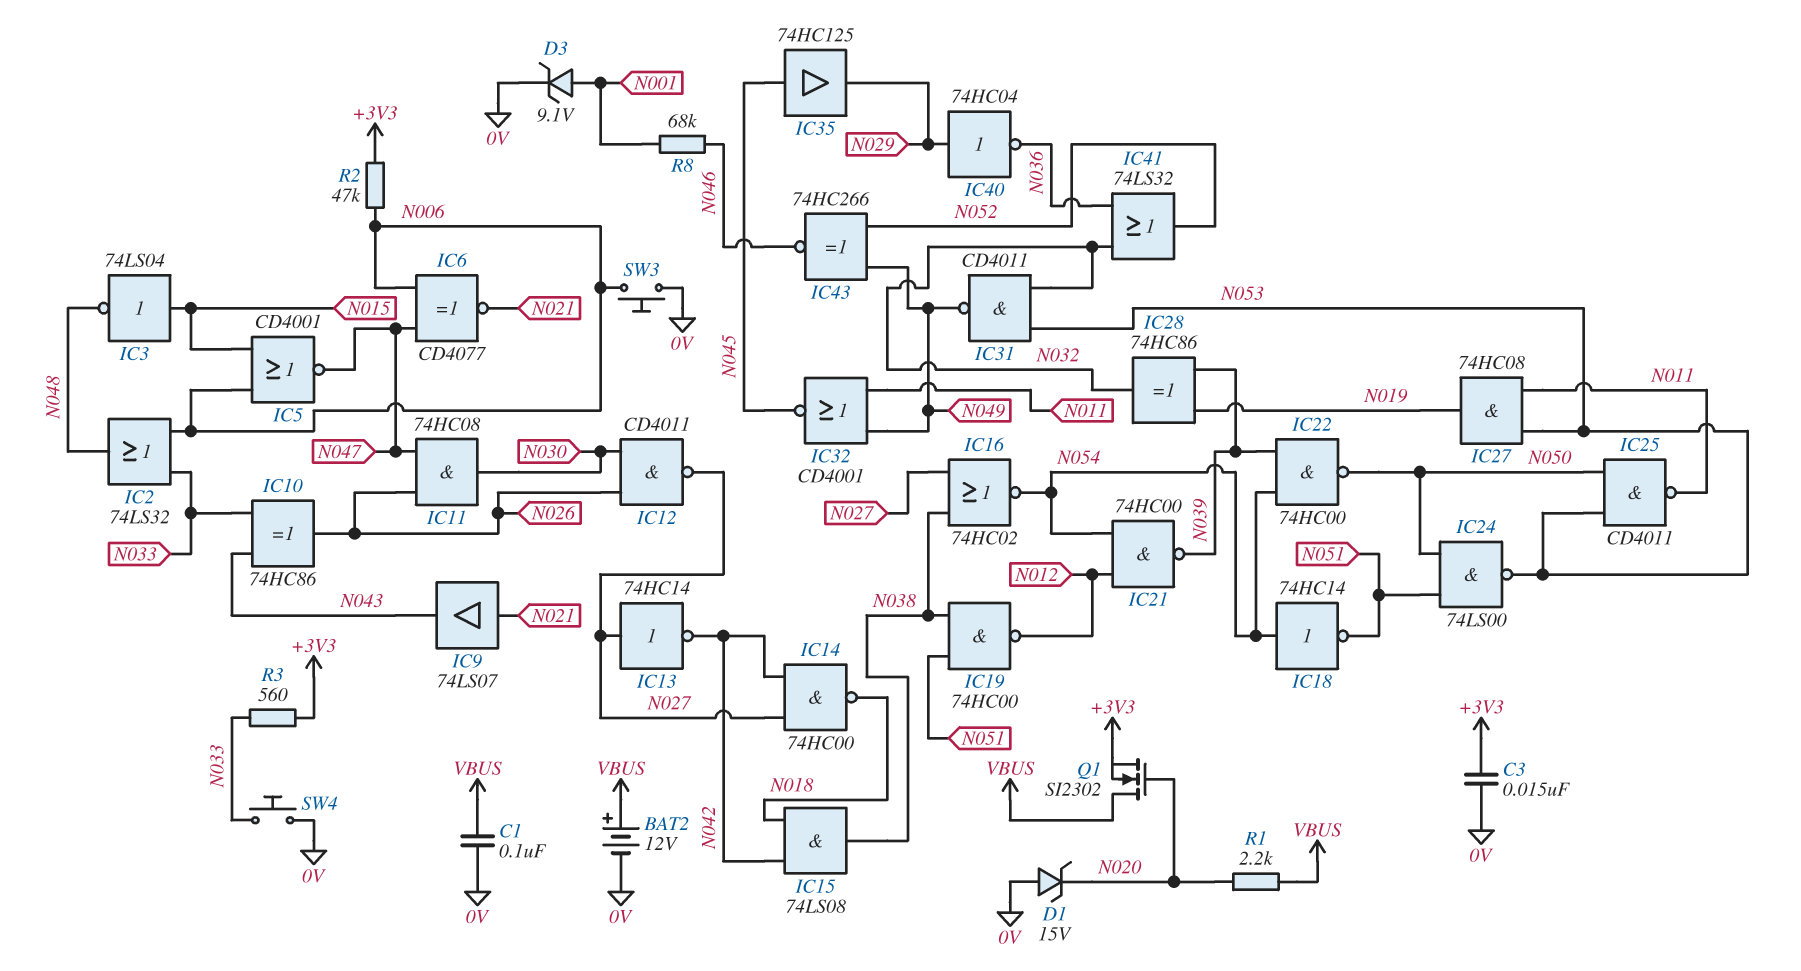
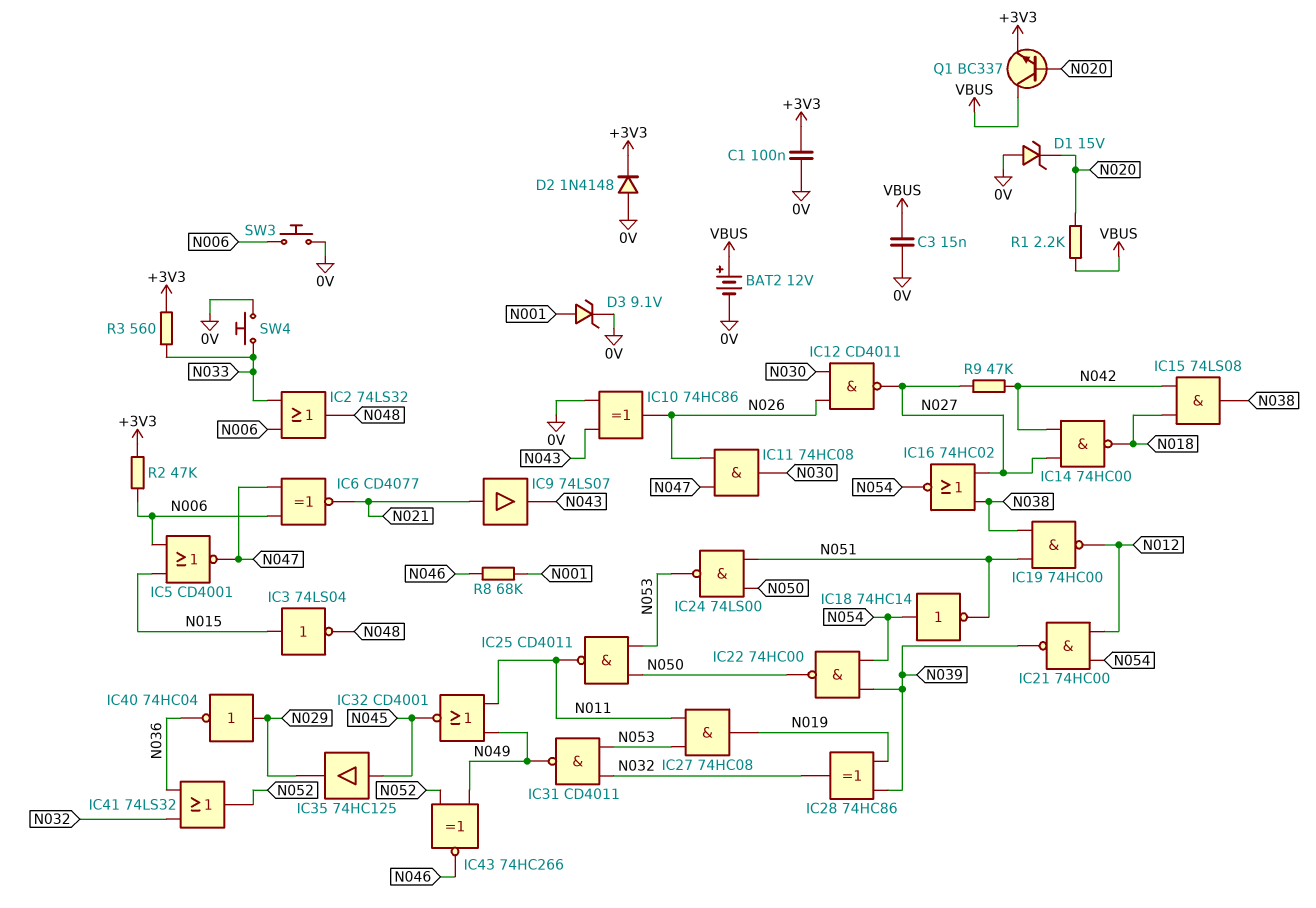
C1: 100nF (0V, VBUS) -> 100nF (+3V3, 0V)
C3: 15nF (+3V3, 0V) -> 15nF (0V, VBUS)
D2: none -> diode 1N4148 (A 0V, K +3V3)
IC10: XOR 74HC86 (in N033, in N043, out N026) -> XOR 74HC86 (in 0V, in N043, out N026)
IC13: NOT 74HC14 (in N027, out N042) -> none
Q1: NMOS SI2302 (G N020, D VBUS, S +3V3) -> NPN BC337 (B N020, C VBUS, E +3V3)
R9: none -> 47k (N027, N042)

